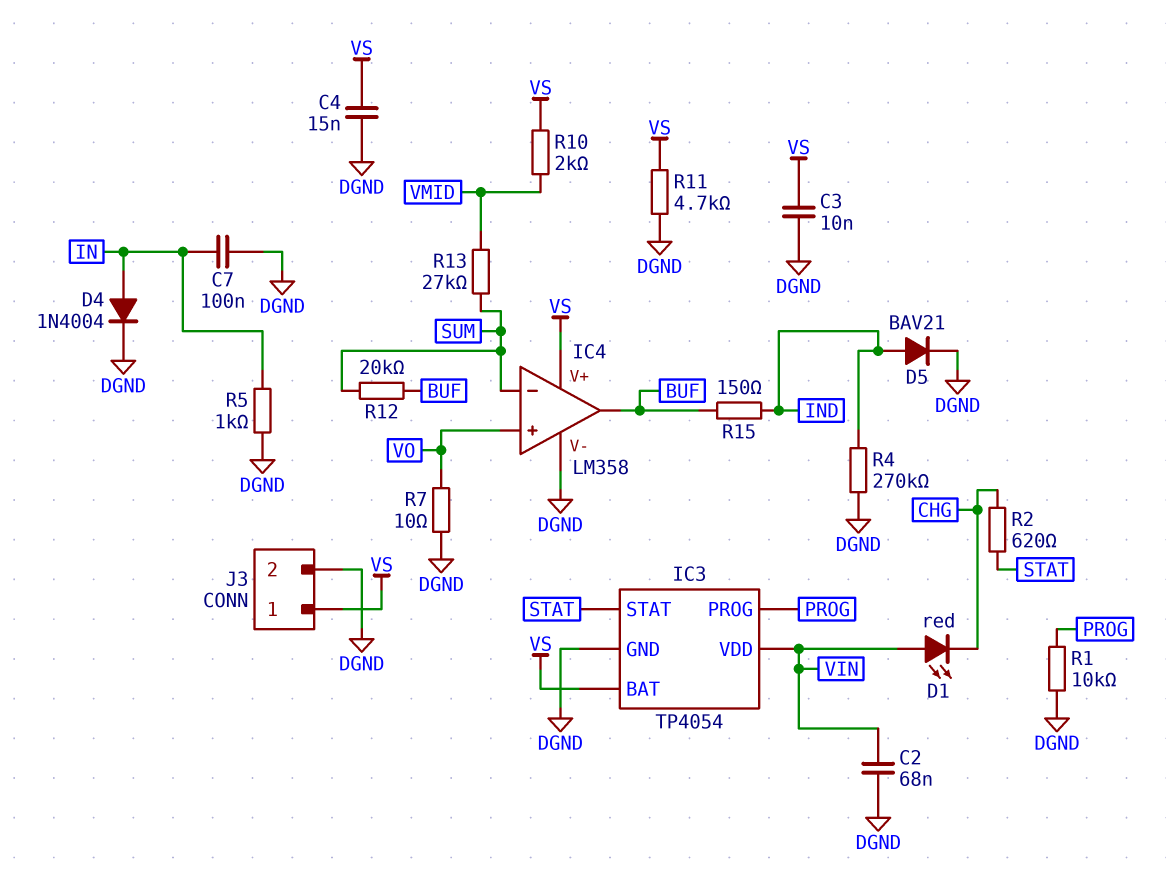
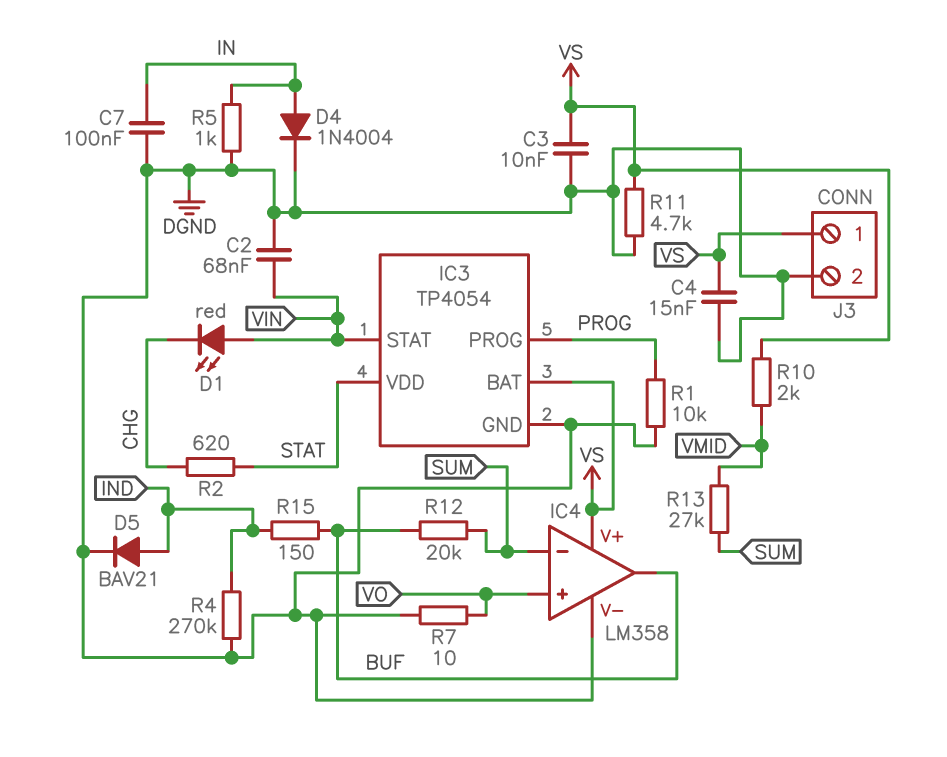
IC3 pin STAT: STAT -> VIN
IC3 pin VDD: VIN -> STAT

